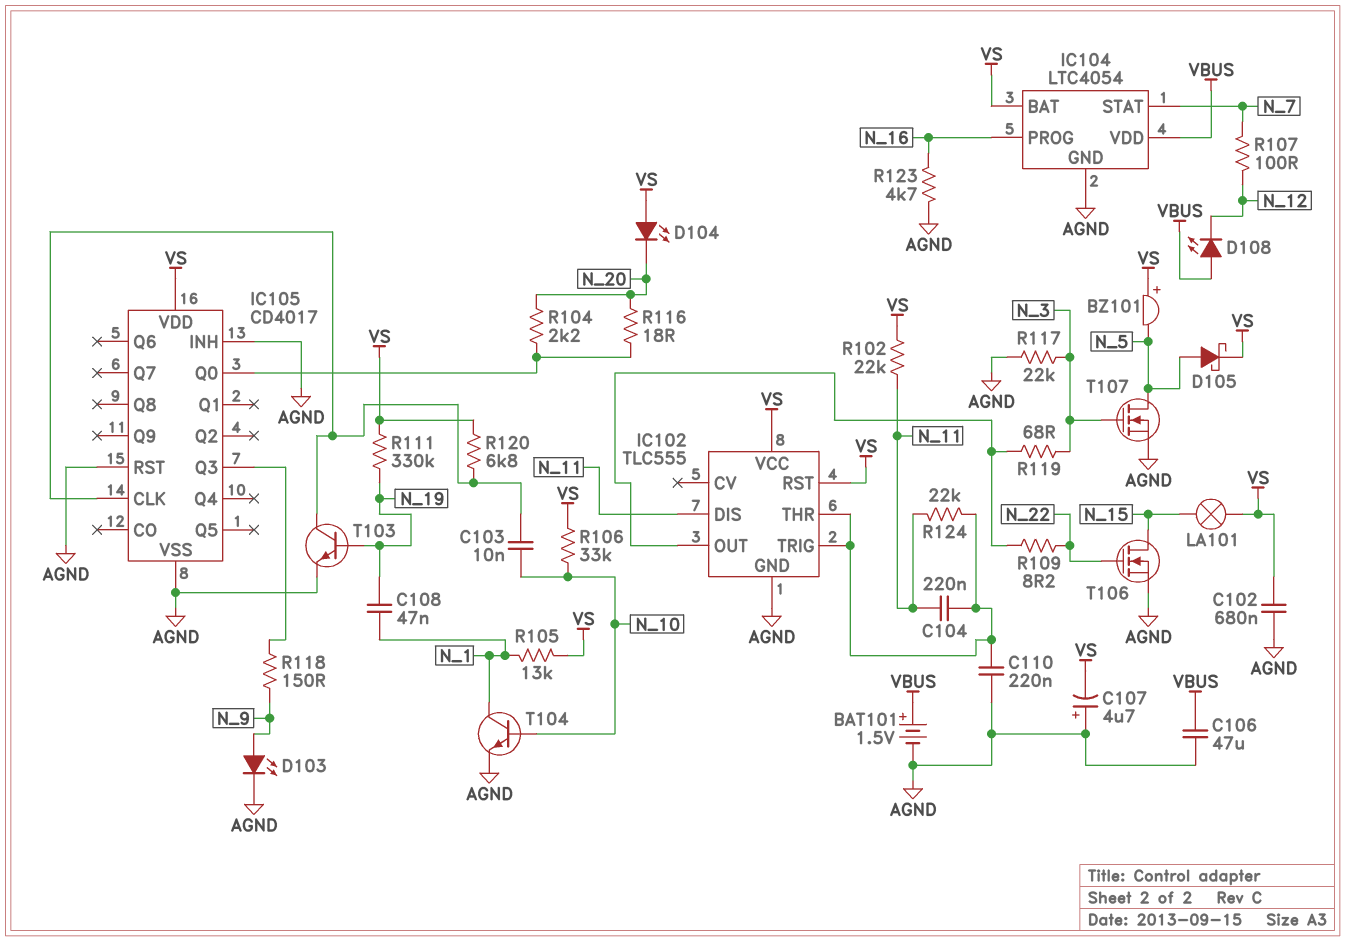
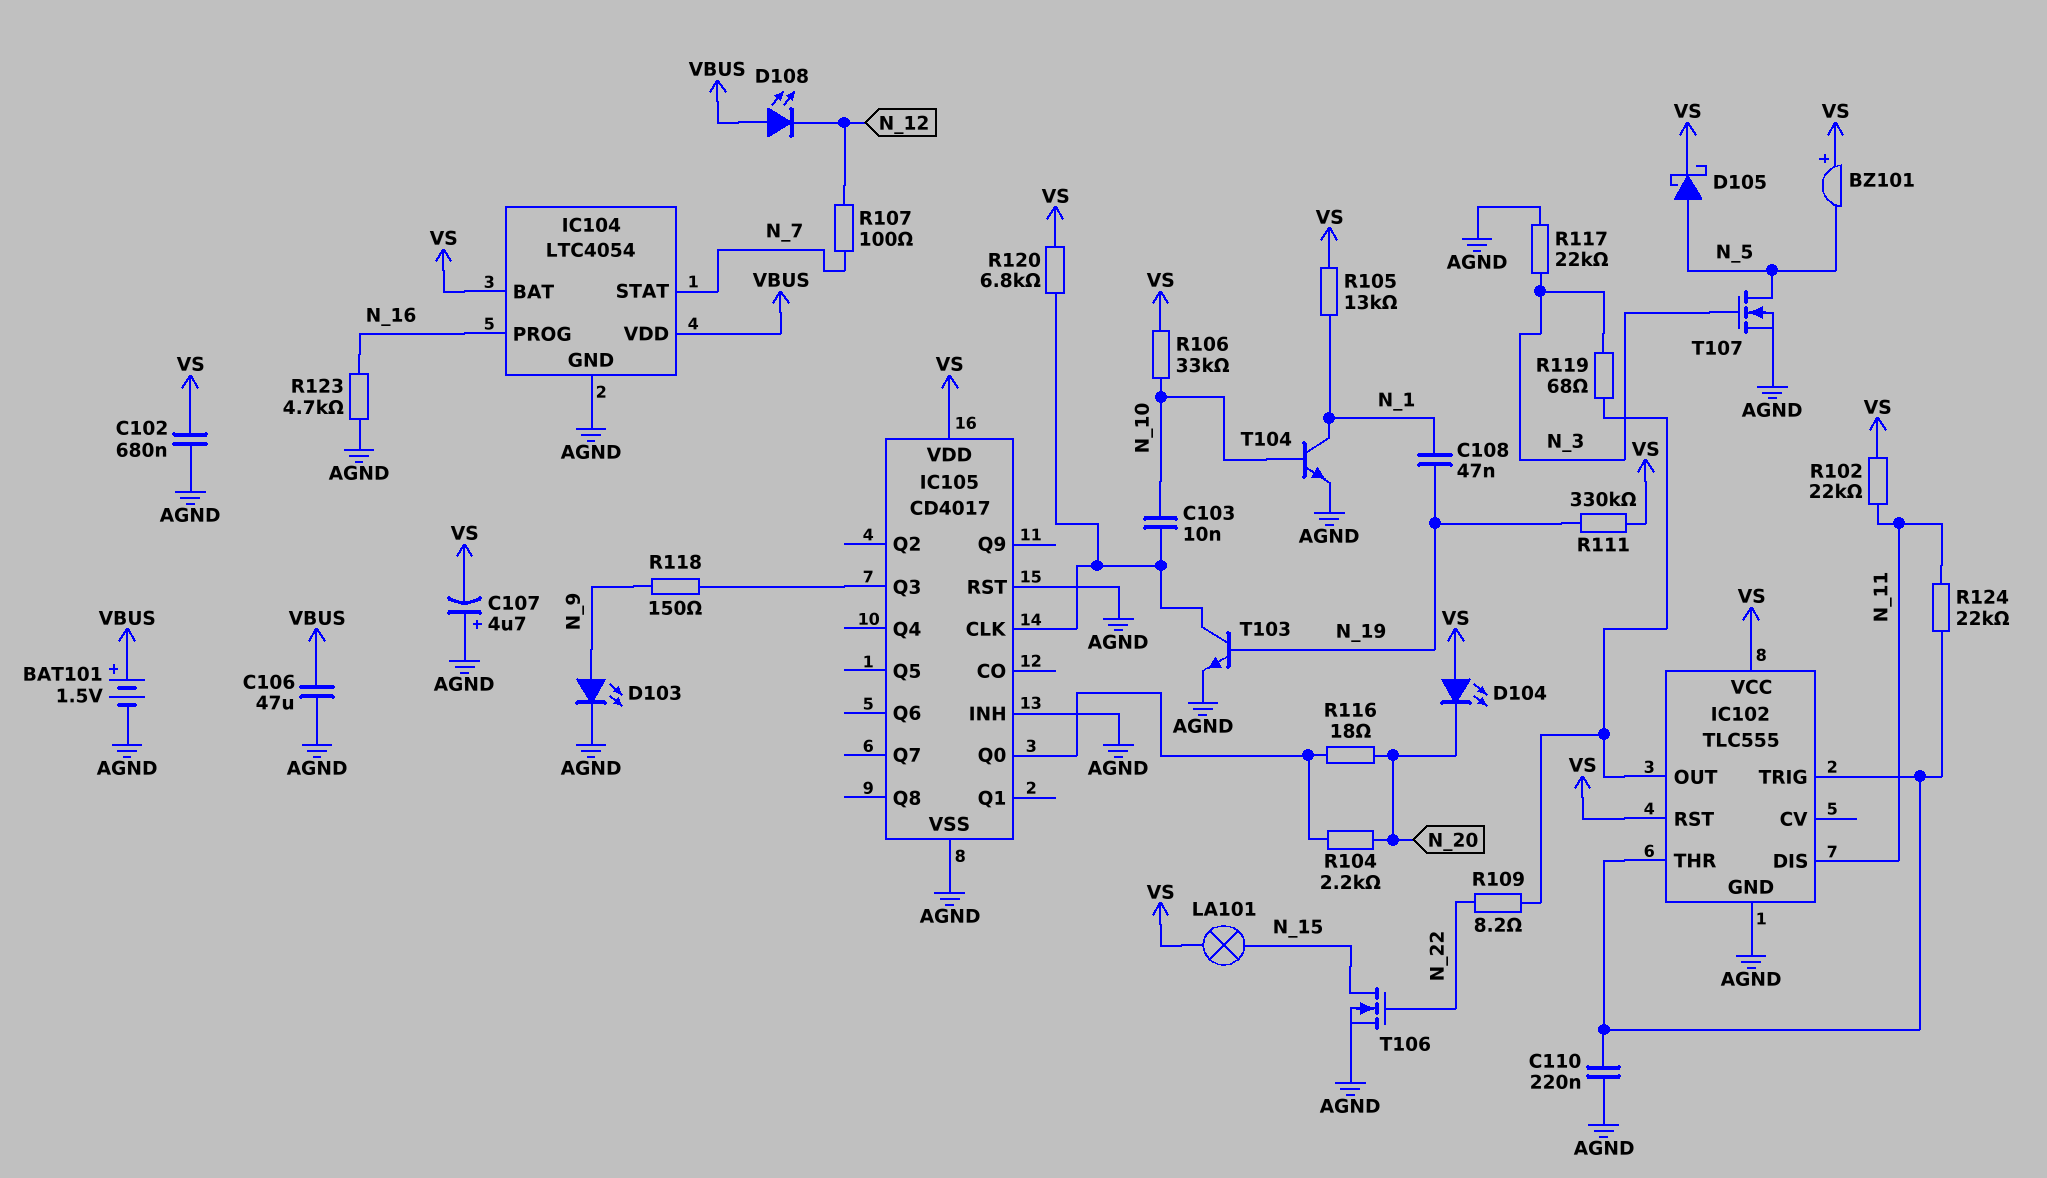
C104: 220nF (IC102/THR, N_11) -> none

